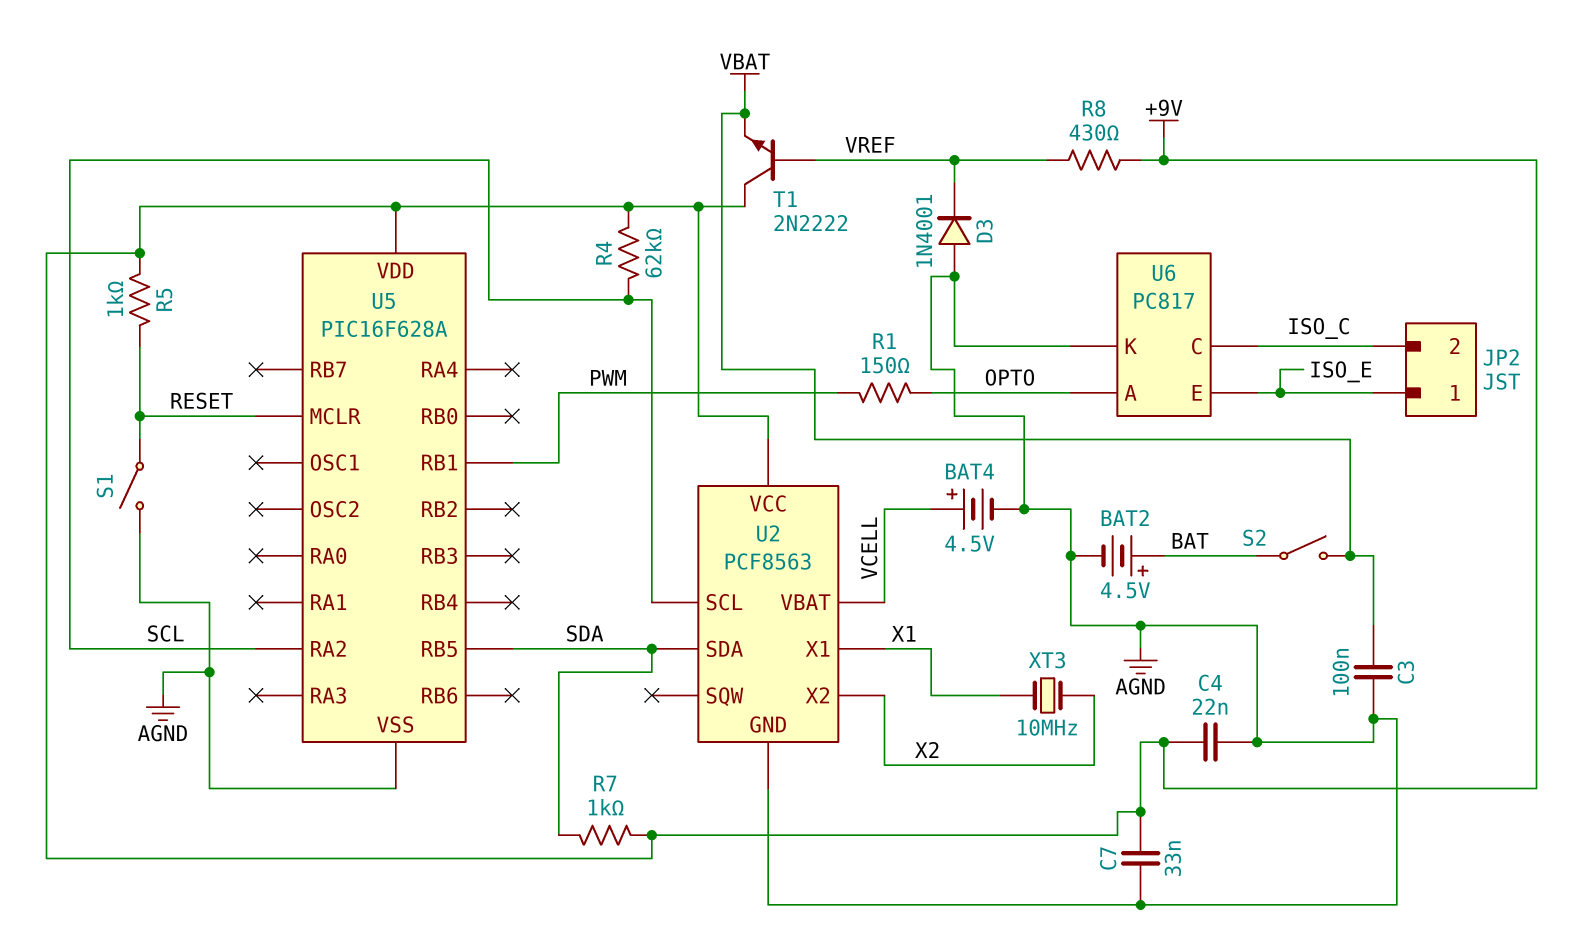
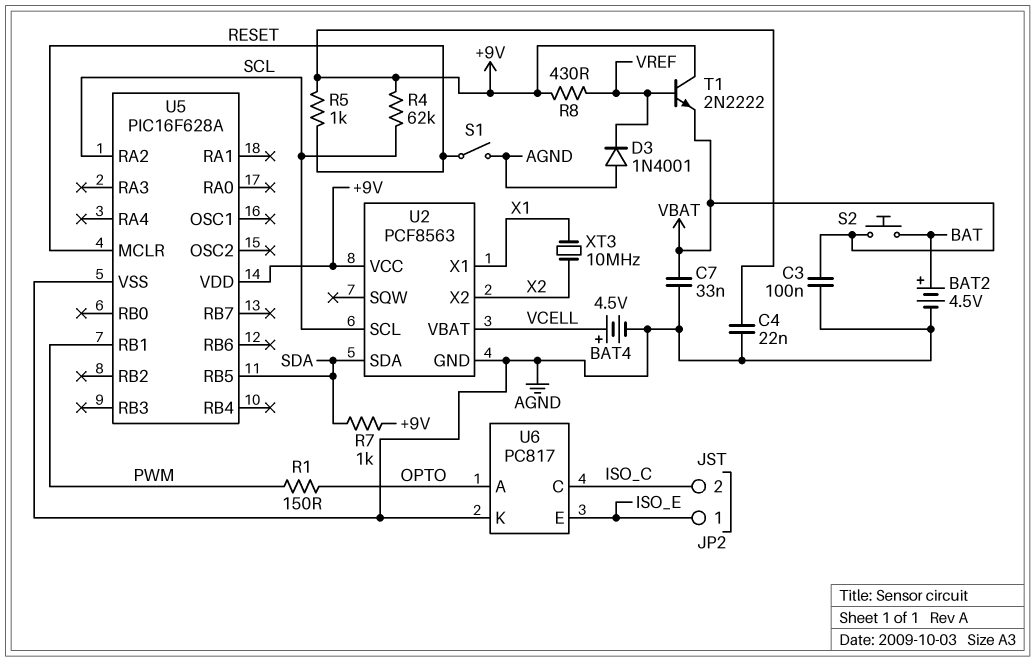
C7: 33nF (+9V, AGND) -> 33nF (AGND, VBAT)
S2: switch (BAT, VBAT) -> button (BAT, VBAT)

